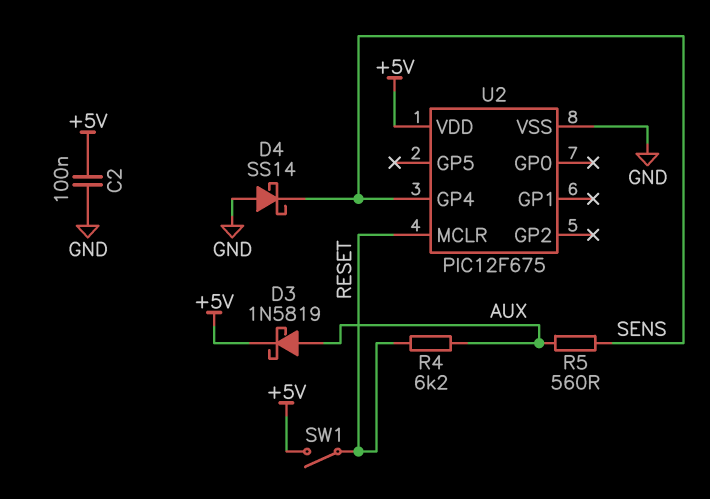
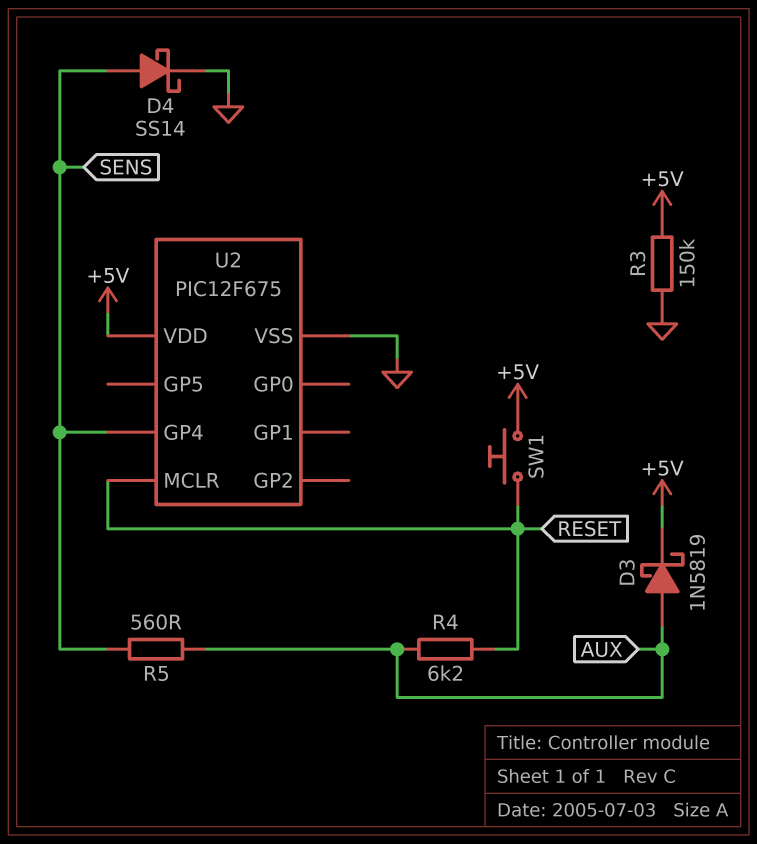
C2: 100nF (+5V, GND) -> none
D4: schottky SS14 (A GND, K SENS) -> schottky SS14 (A SENS, K GND)
R3: none -> 150k (+5V, GND)
SW1: switch (+5V, RESET) -> button (+5V, RESET)

